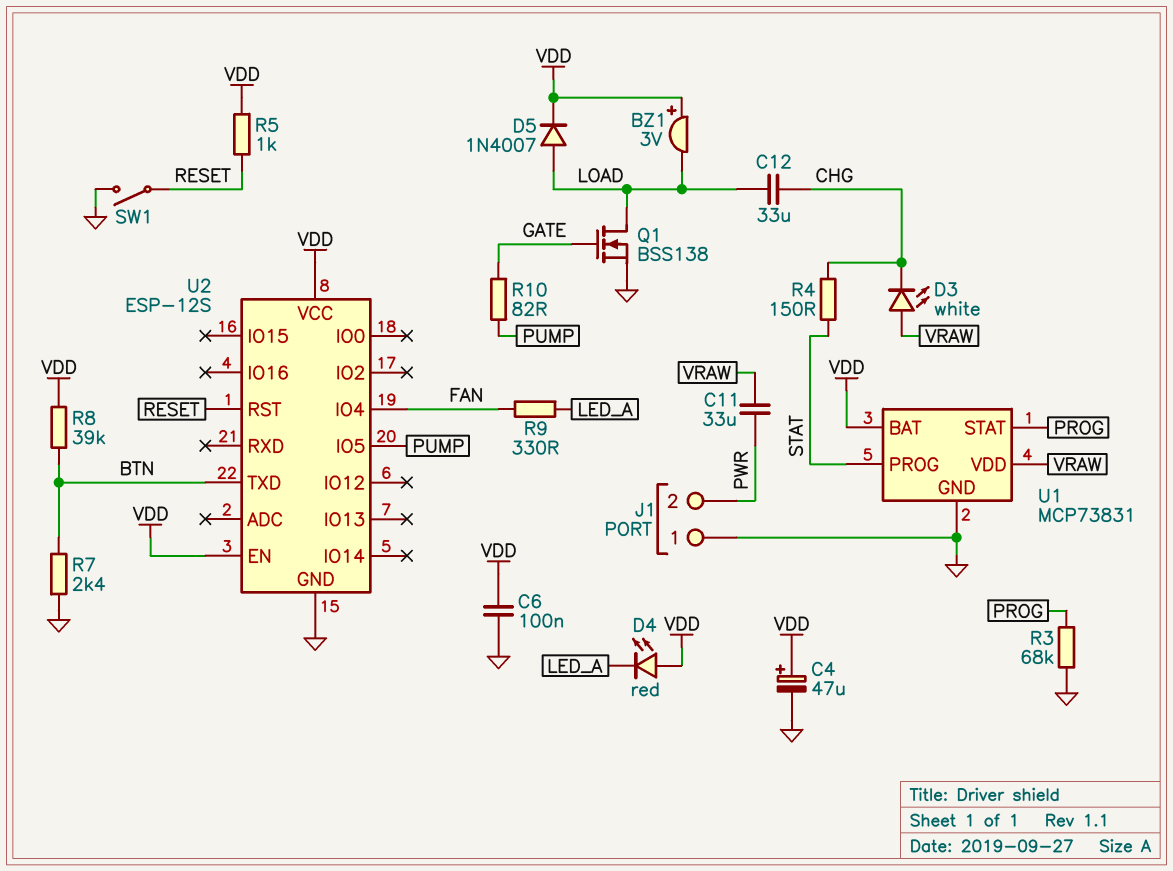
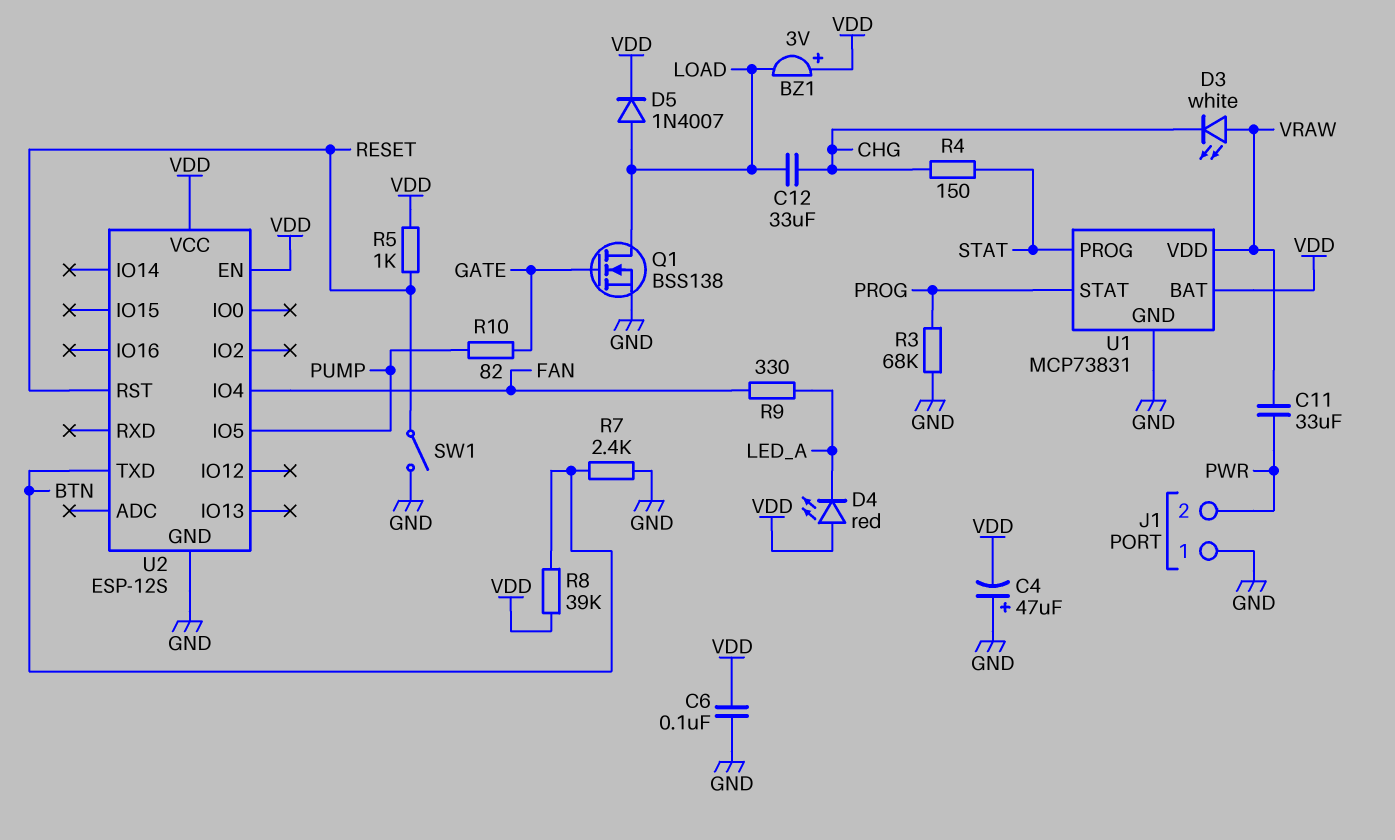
C4: 47uF (plus VDD, minus GND) -> 47uF (plus GND, minus VDD)

